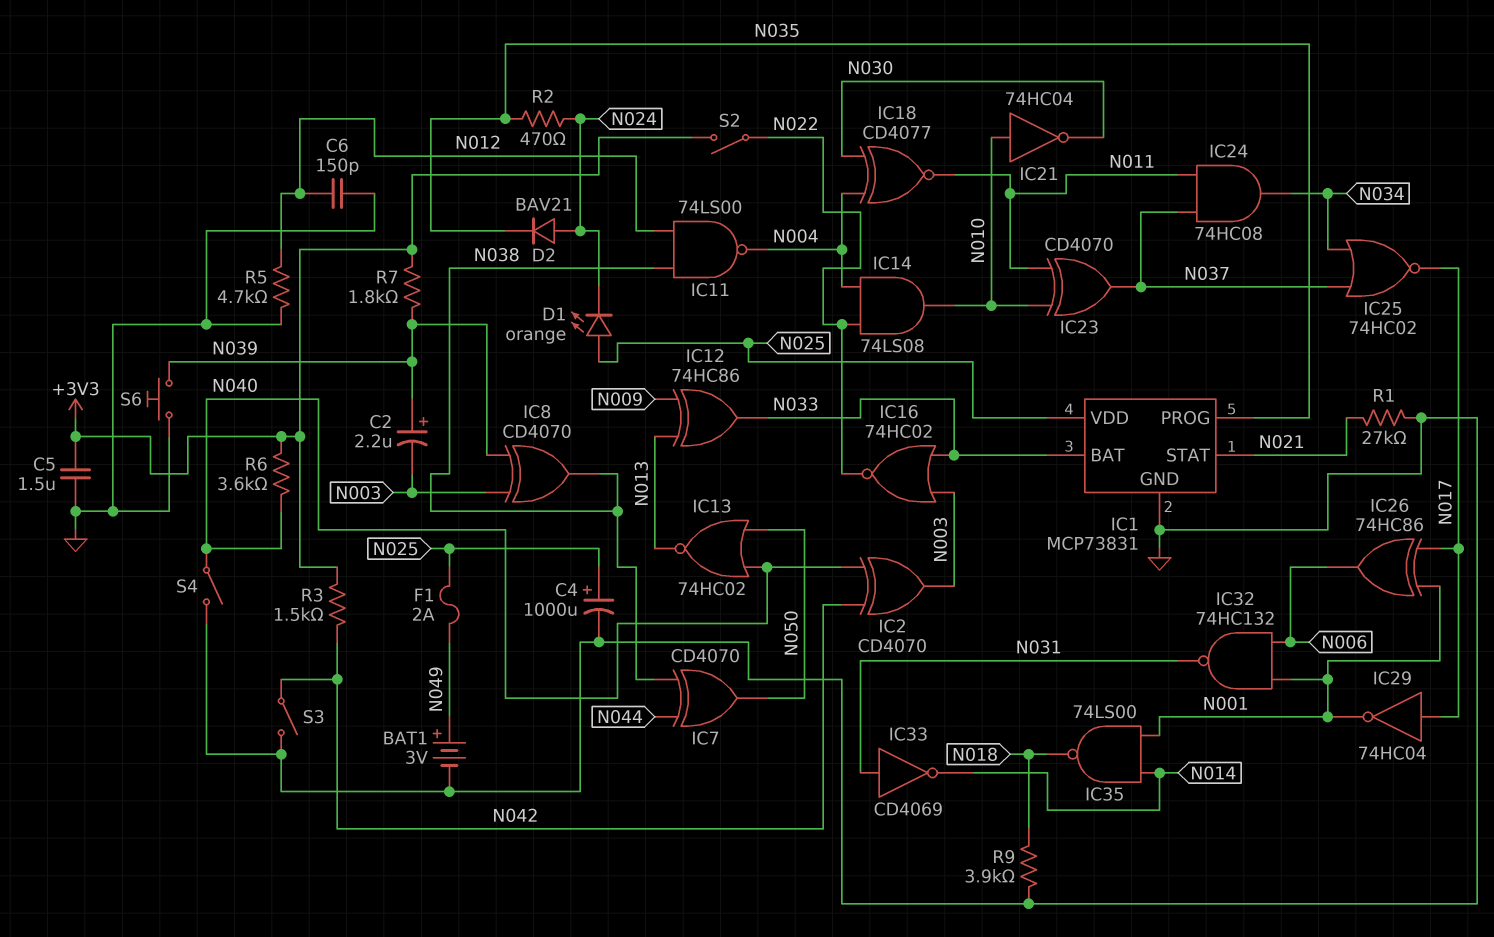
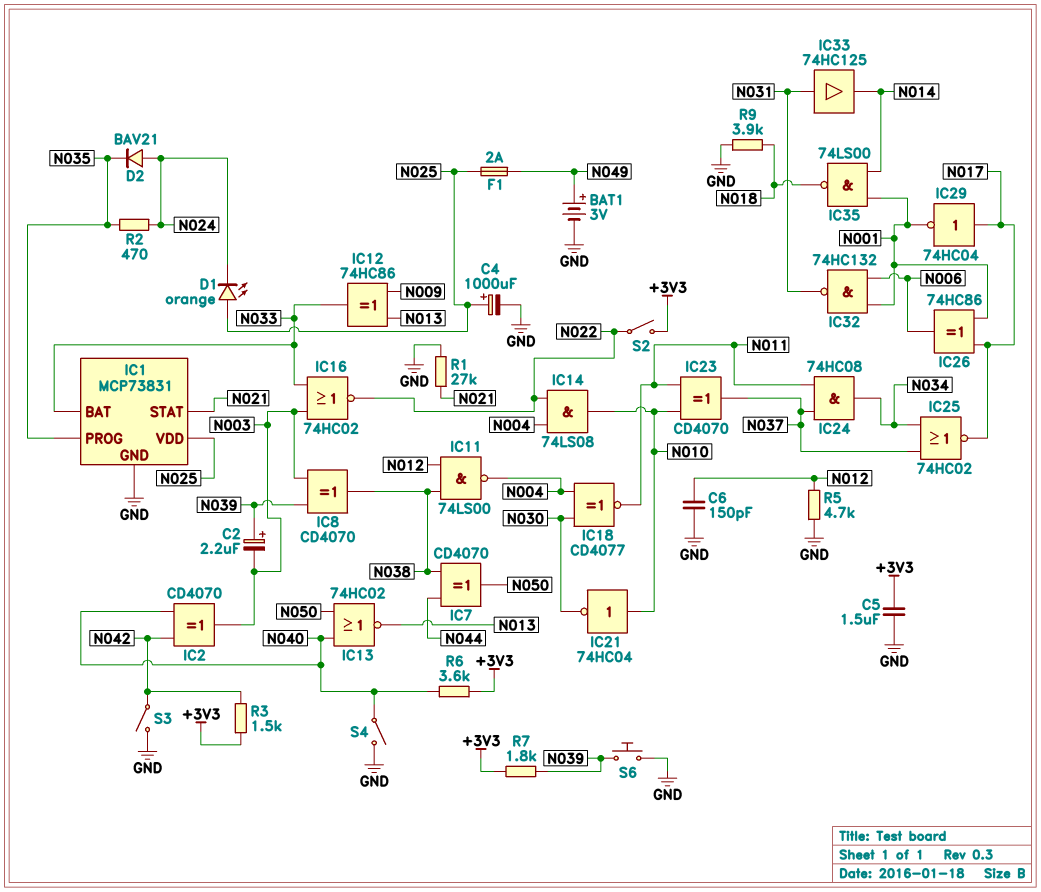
IC33: NOT CD4069 (in N031, out N014) -> buffer 74HC125 (in N031, out N014)

